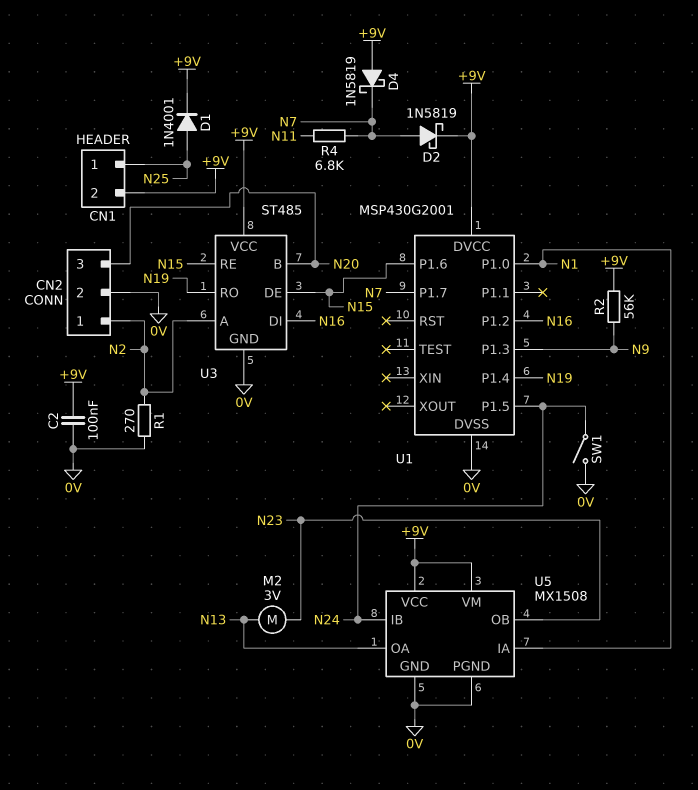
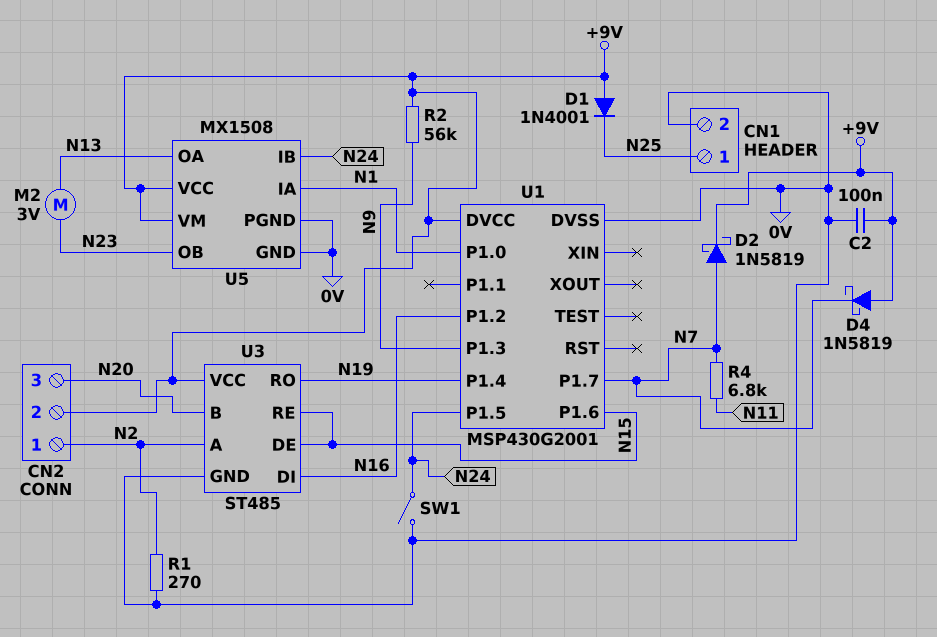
CN1 pin 2: +9V -> 0V
CN2 pin 2: 0V -> +9V
D1: diode 1N4001 (A N25, K +9V) -> diode 1N4001 (A +9V, K N25)

